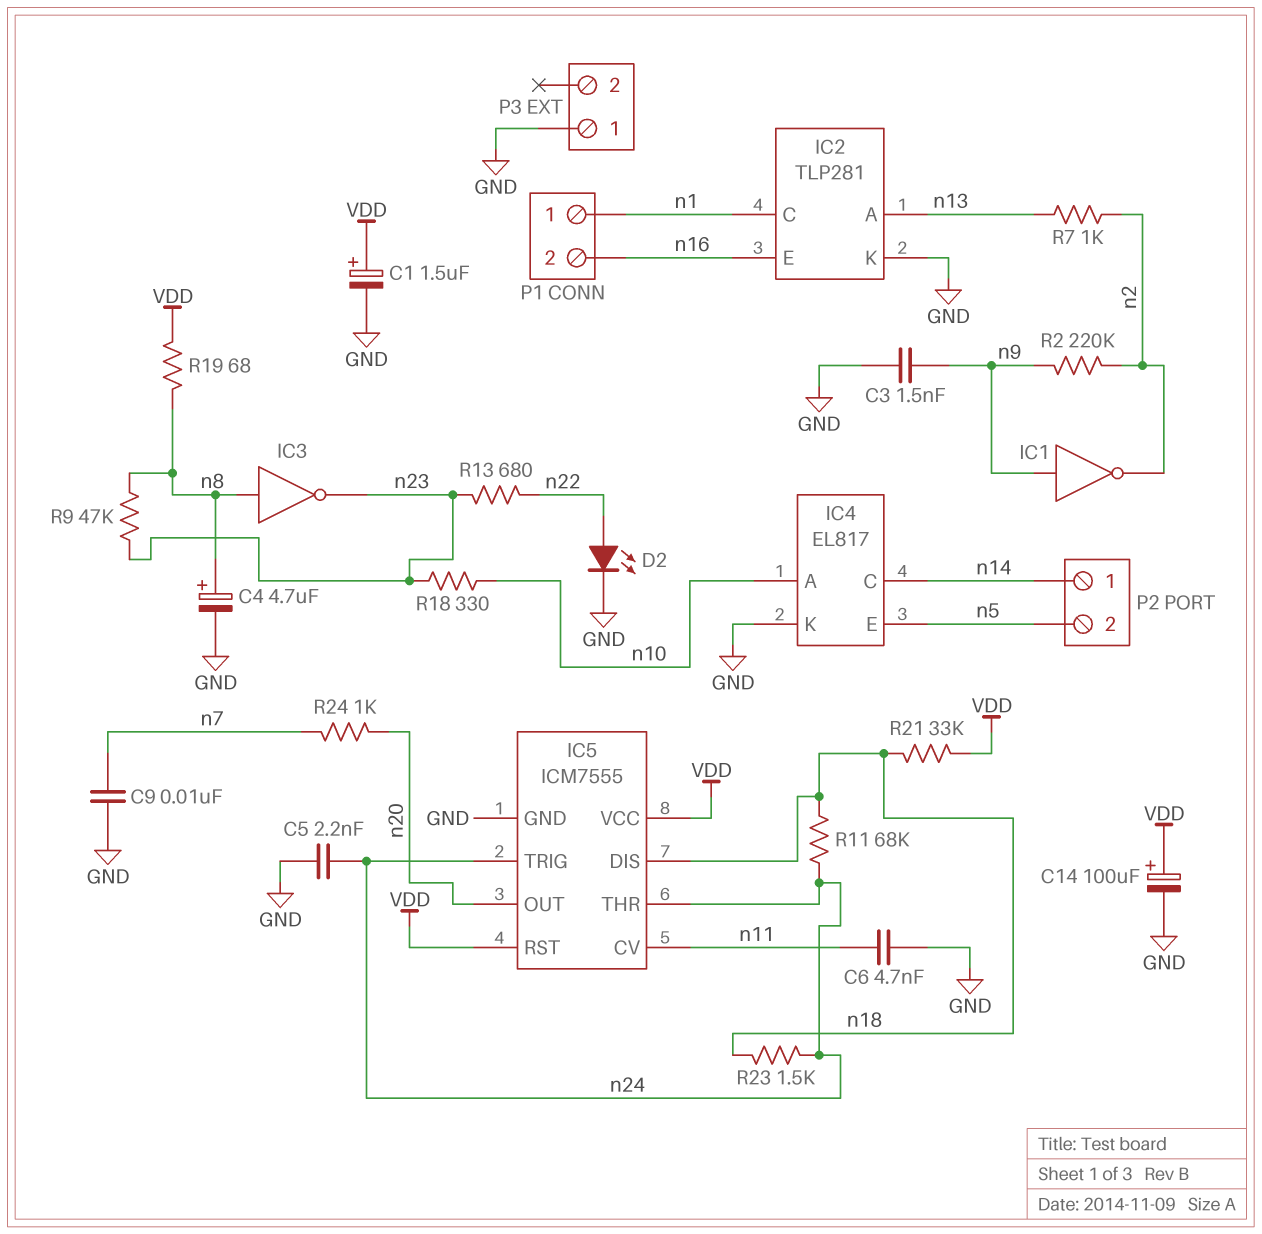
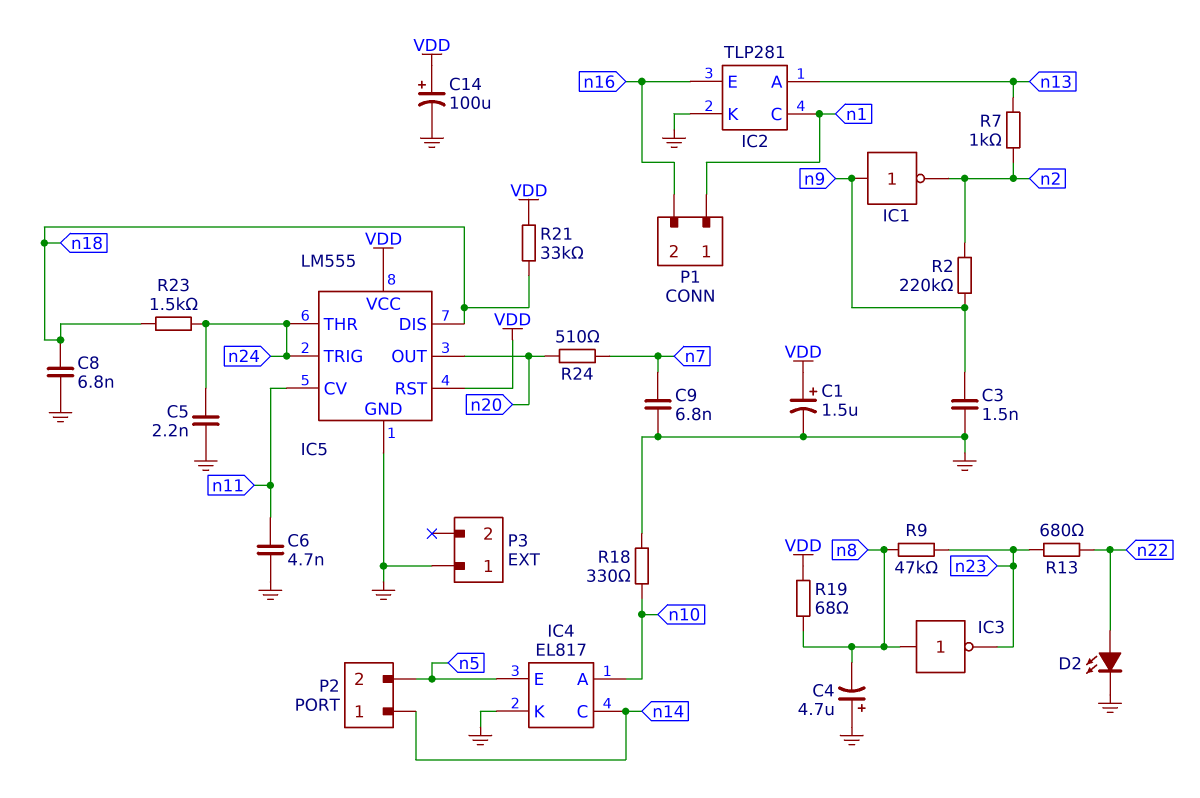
C4: 4.7uF (plus n8, minus GND) -> 4.7uF (plus GND, minus n8)
C8: none -> 6.8nF (GND, n18)
C9: 10nF (GND, n7) -> 6.8nF (GND, n7)
IC5: ICM7555 -> LM555
R11: 68k (n18, n24) -> none
R18: 330 (n10, n23) -> 330 (GND, n10)
R24: 1k (n7, n20) -> 510 (n7, n20)

